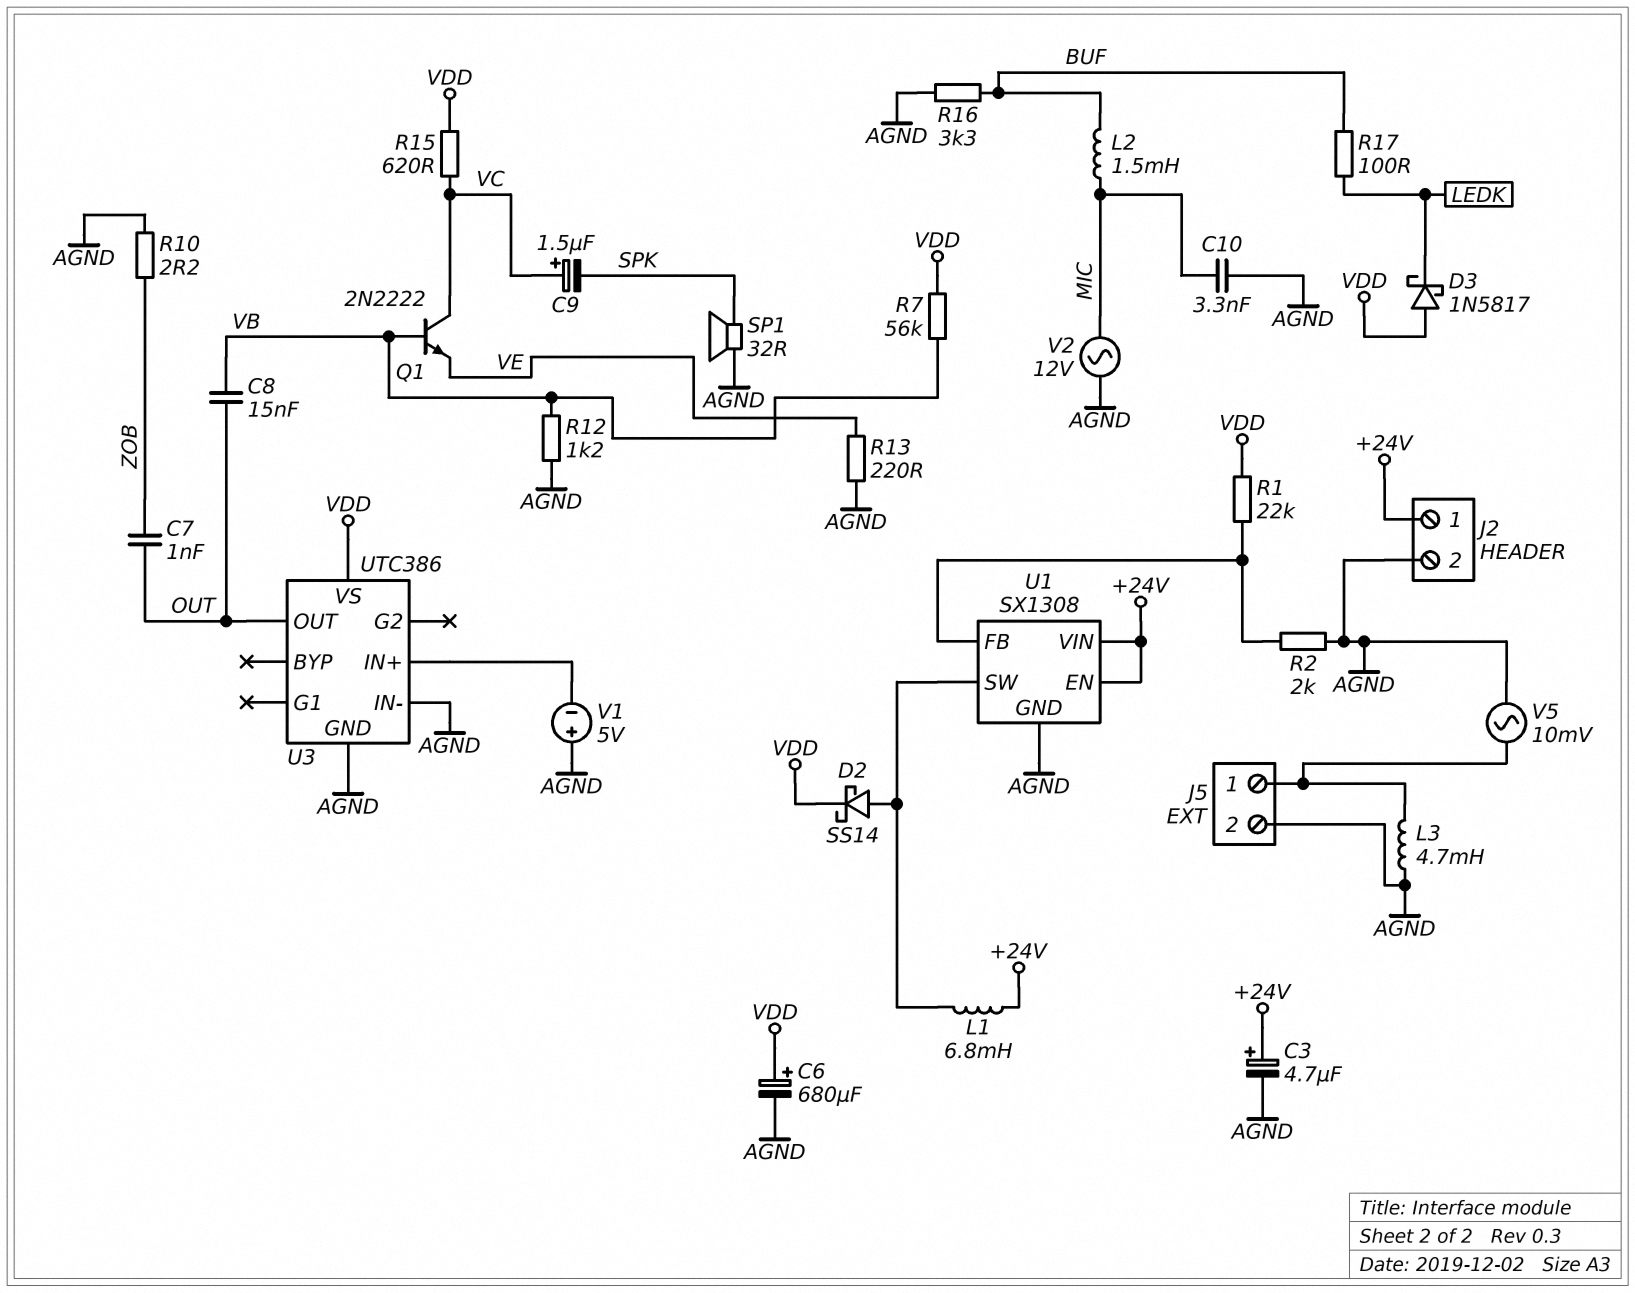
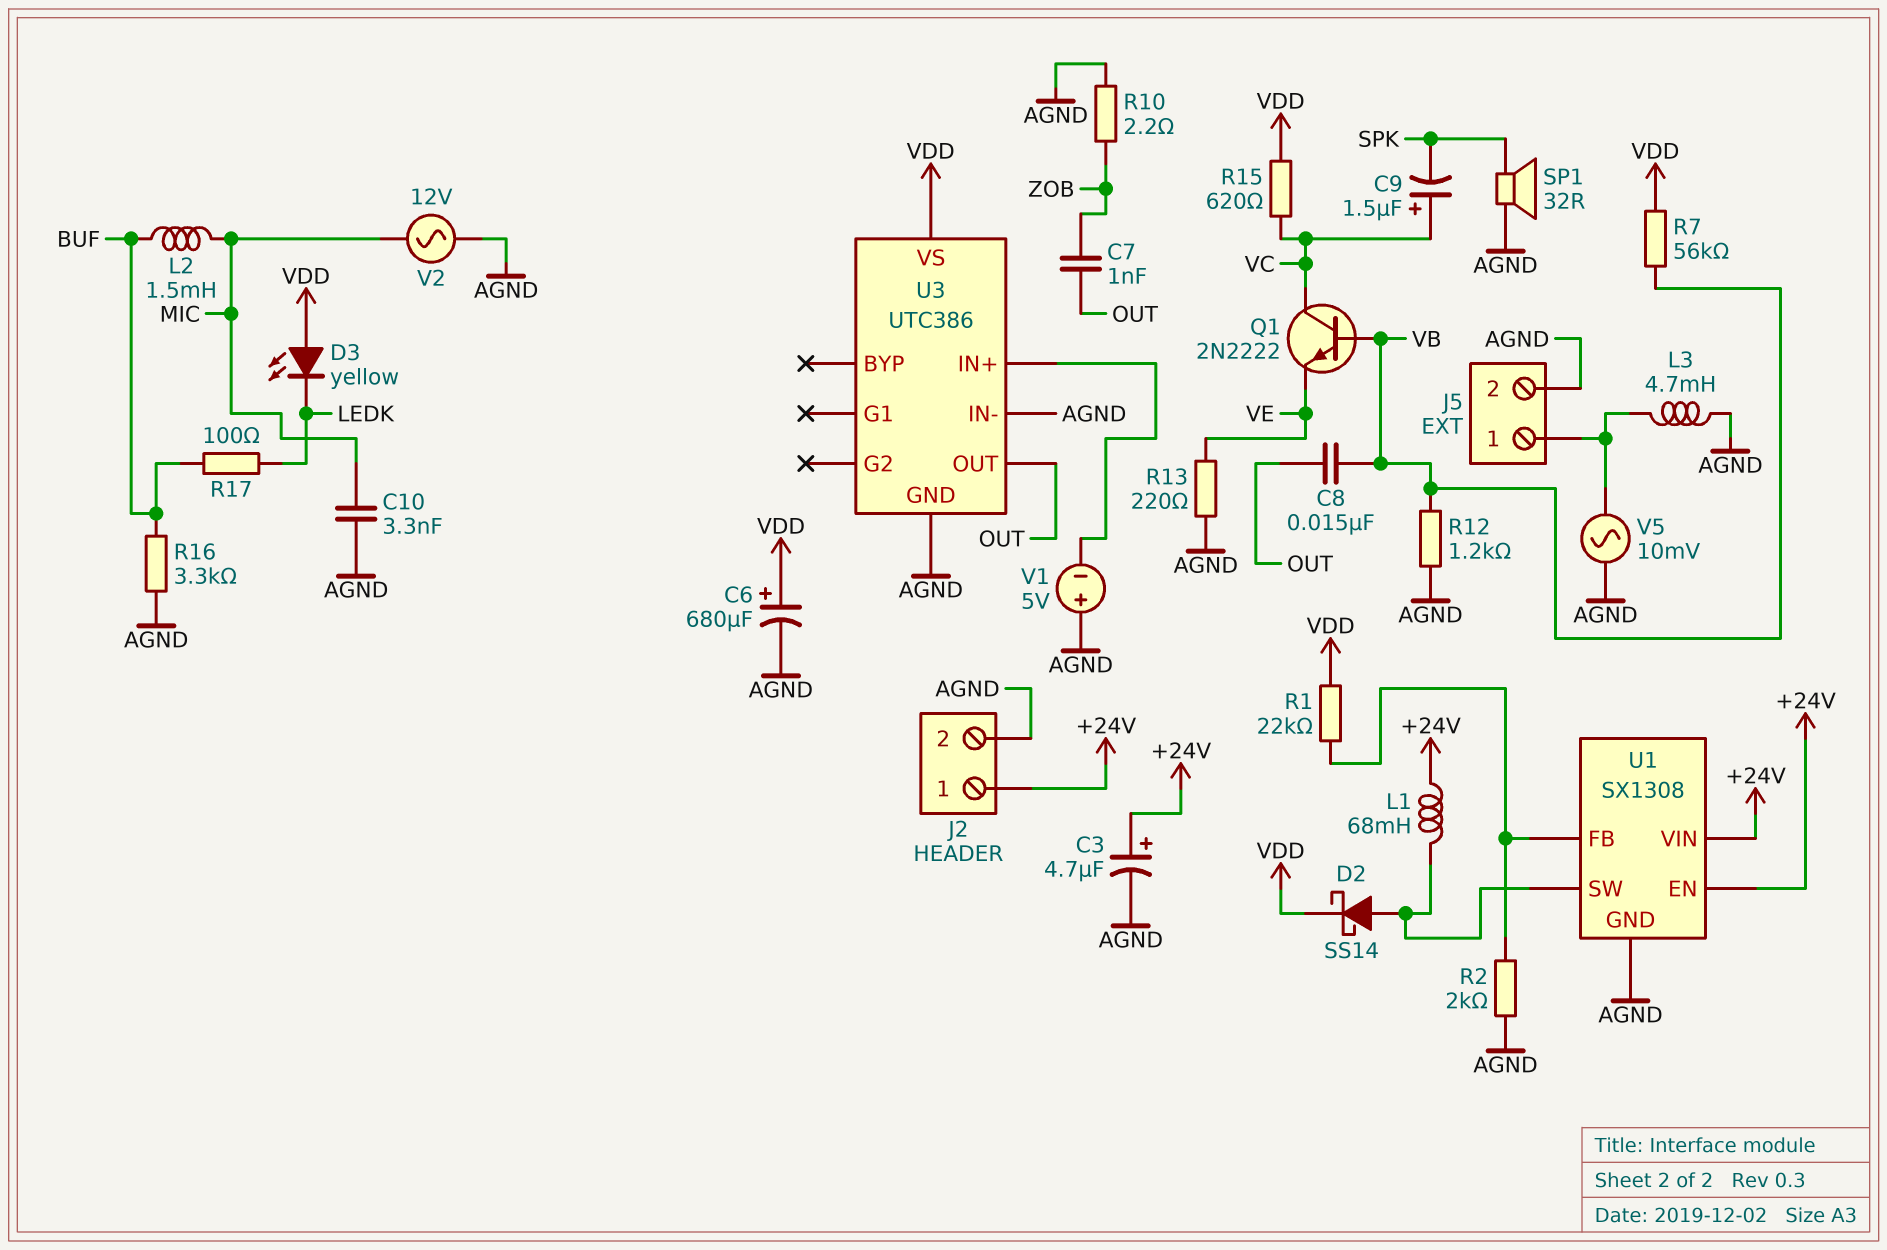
D3: schottky 1N5817 (A VDD, K LEDK) -> LED yellow (A VDD, K LEDK)
L1: 6.8mH (+24V, U1/SW) -> 68mH (+24V, U1/SW)

